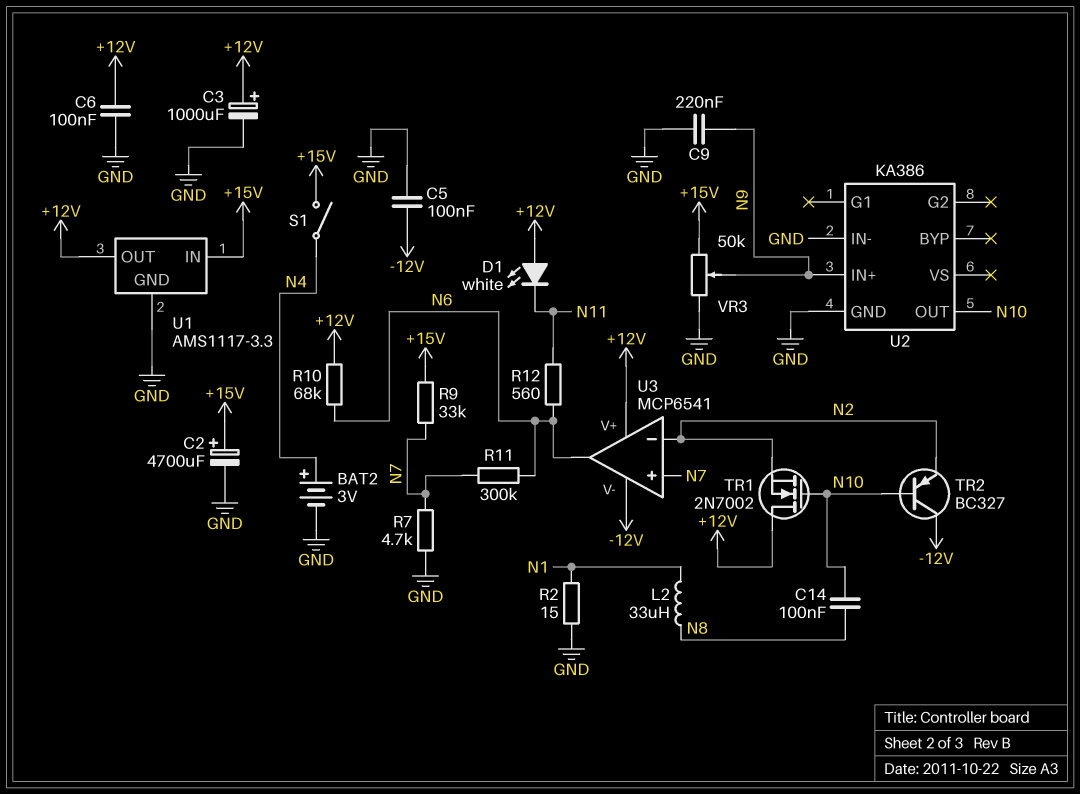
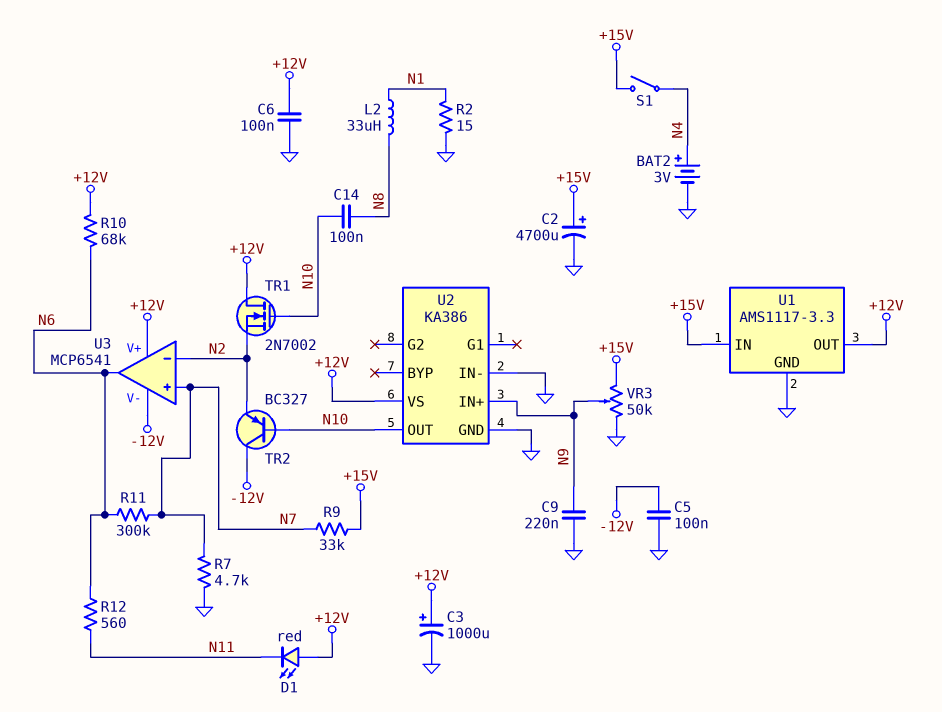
D1: LED white (A +12V, K N11) -> LED red (A +12V, K N11)
U2 pin VS: none -> +12V

